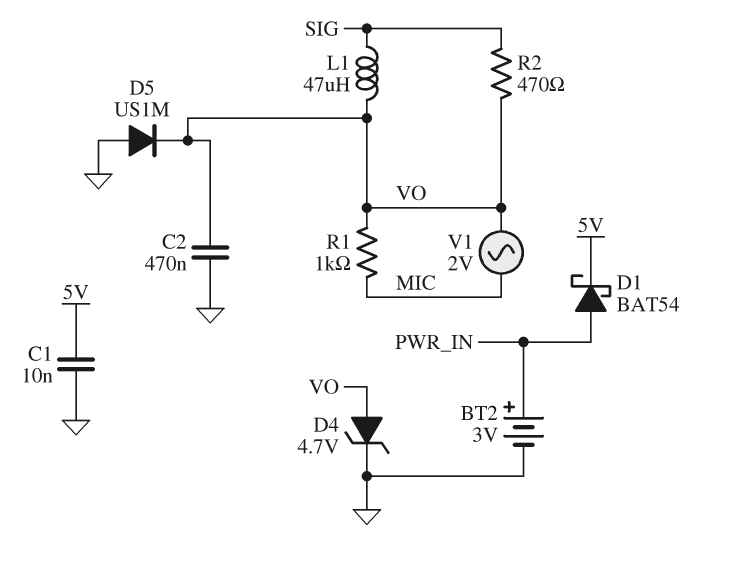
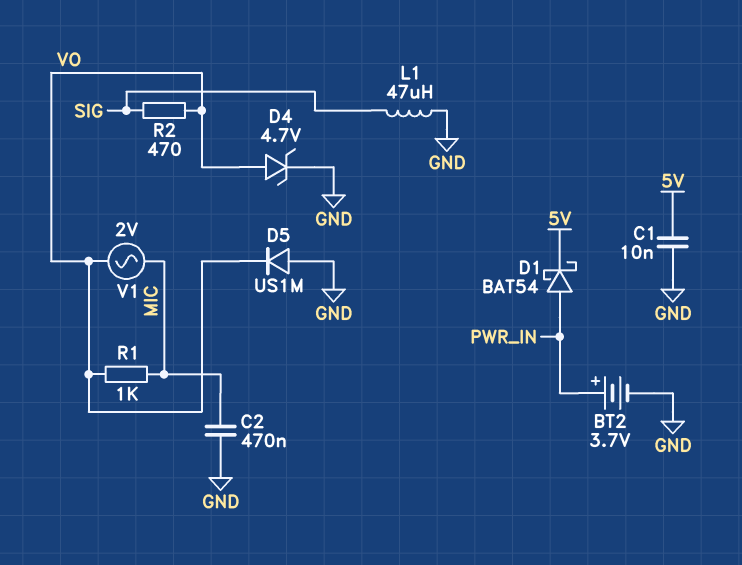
BT2: 3V (plus PWR_IN, minus GND) -> 3.7V (plus PWR_IN, minus GND)
C2: 470nF (GND, VO) -> 470nF (GND, MIC)
L1: 47uH (SIG, VO) -> 47uH (GND, SIG)

